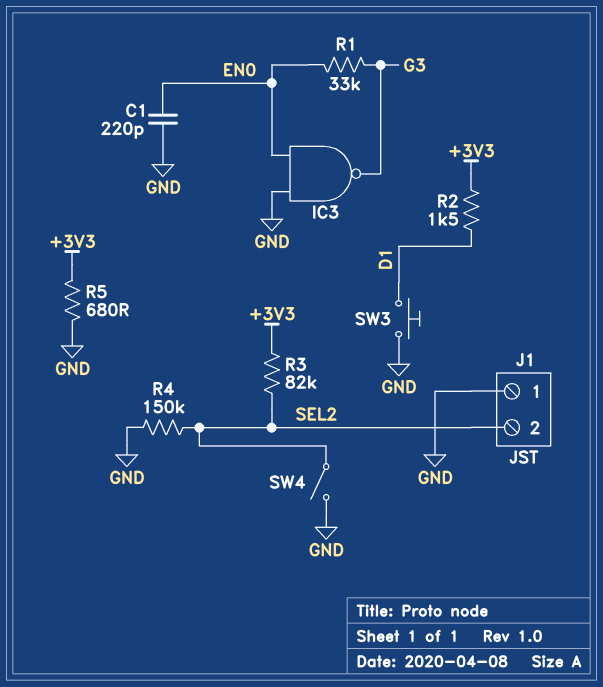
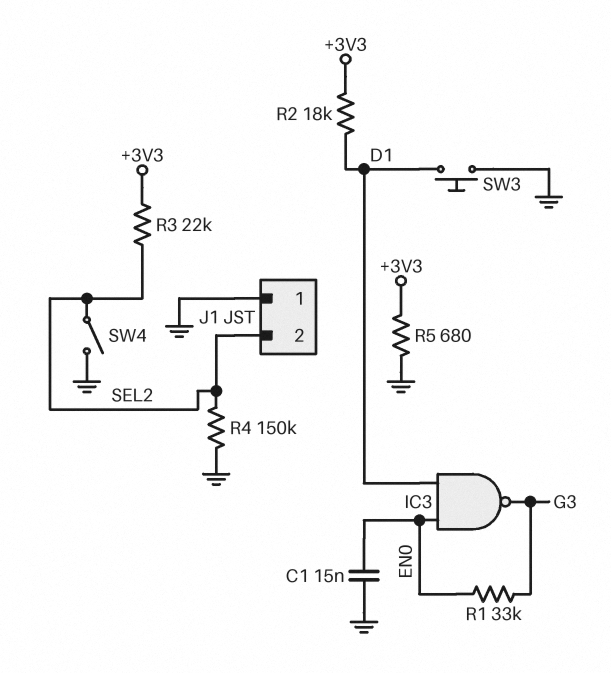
C1: 220pF (EN0, GND) -> 15nF (EN0, GND)
IC3: NAND (in EN0, in GND, out G3) -> NAND (in D1, in EN0, out G3)
R2: 1.5k (+3V3, D1) -> 18k (+3V3, D1)
R3: 82k (+3V3, SEL2) -> 22k (+3V3, SEL2)

